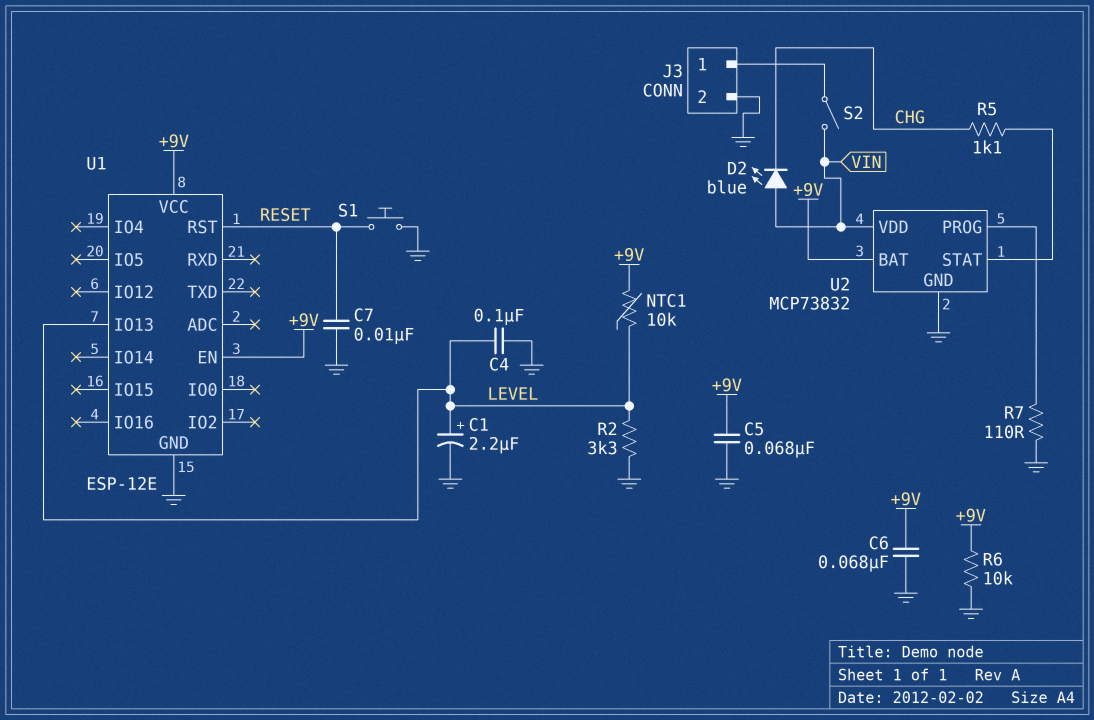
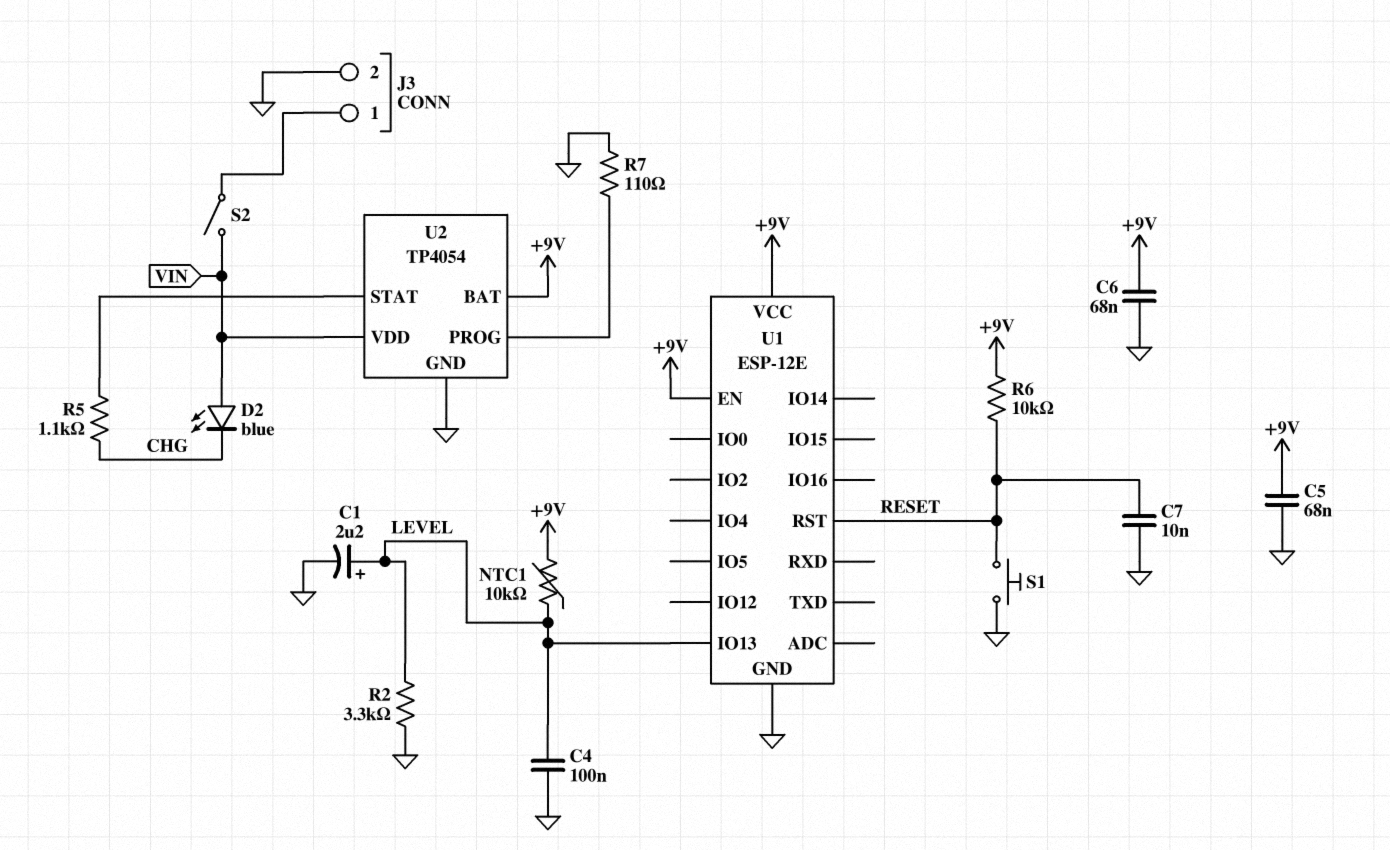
R6: 10k (+9V, GND) -> 10k (+9V, RESET)
U2: MCP73832 -> TP4054

